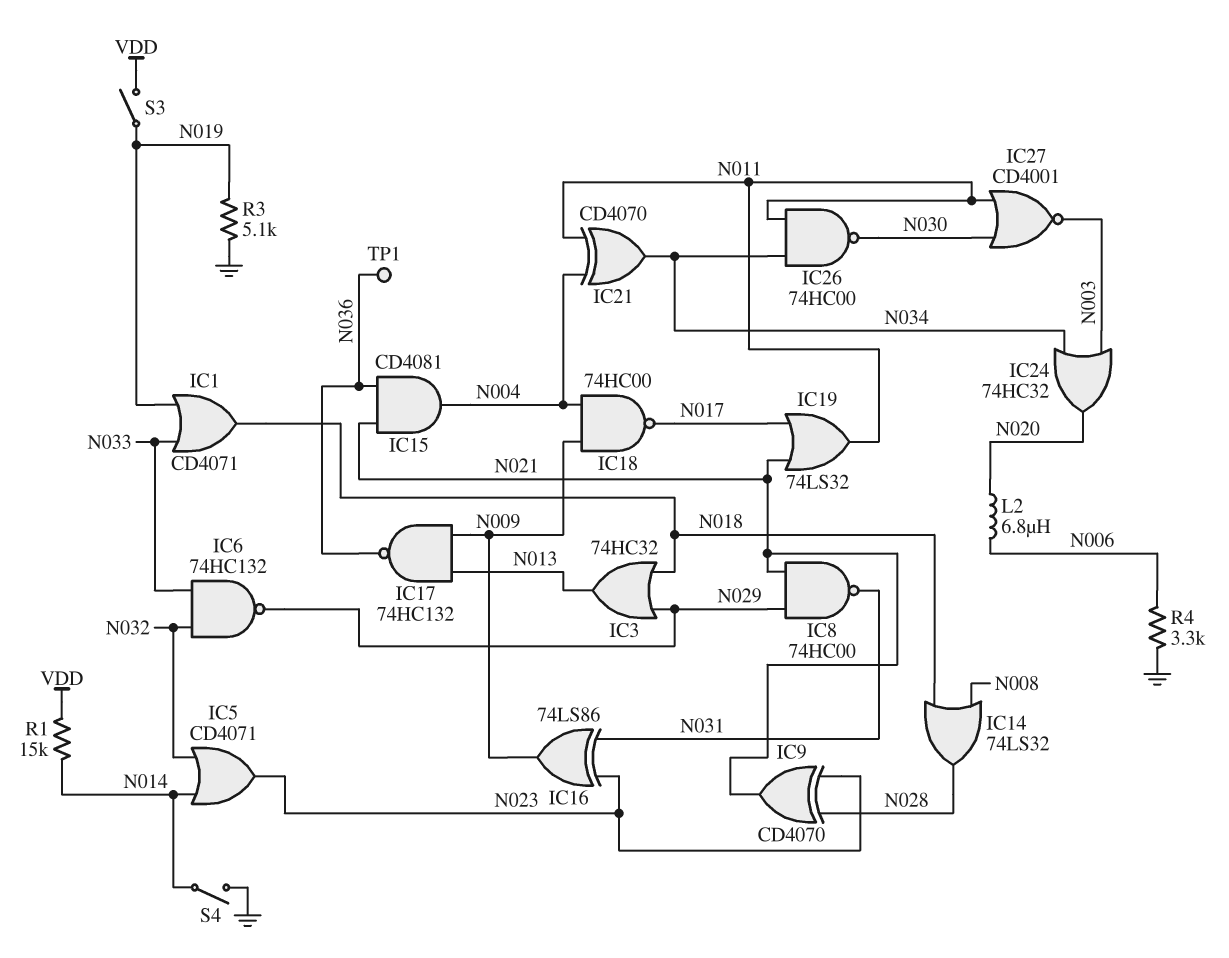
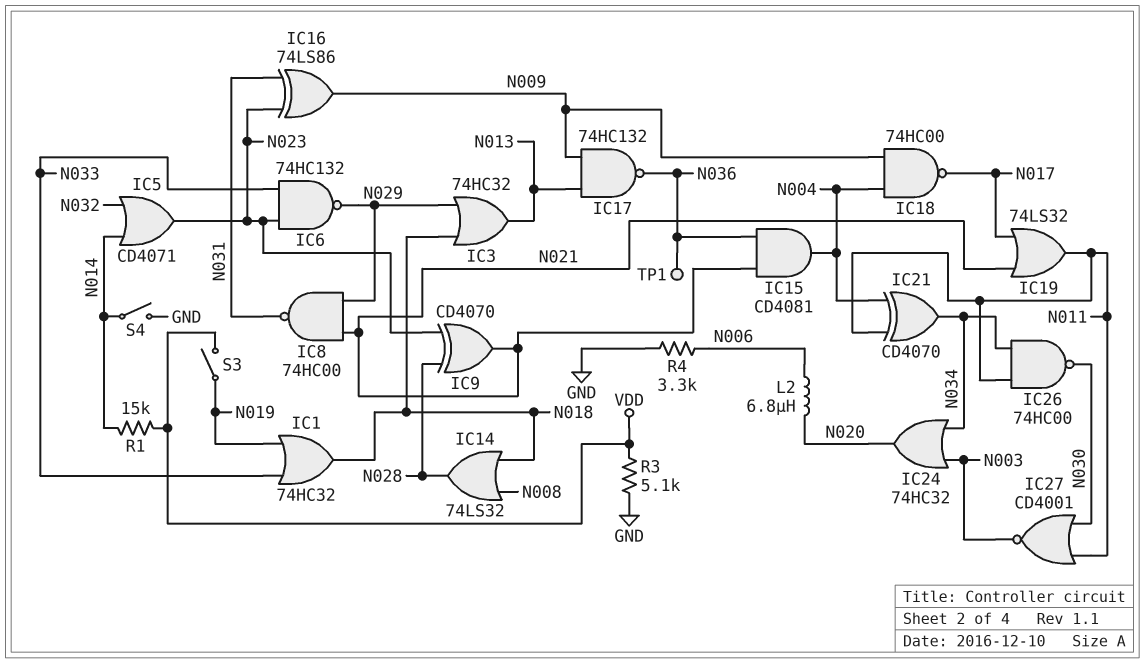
IC1: OR CD4071 (in N019, in N033, out N018) -> OR 74HC32 (in N019, in N033, out N018)
IC6: NAND 74HC132 (in N032, in N033, out N029) -> NAND 74HC132 (in N023, in N033, out N029)
R3: 5.1k (GND, N019) -> 5.1k (GND, VDD)

